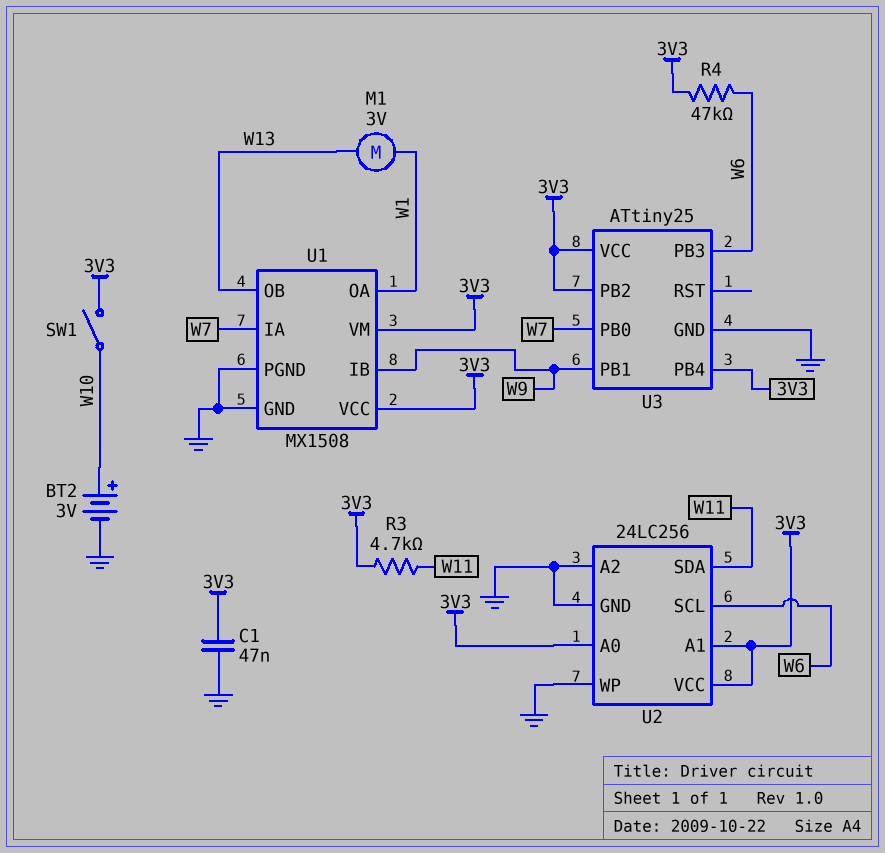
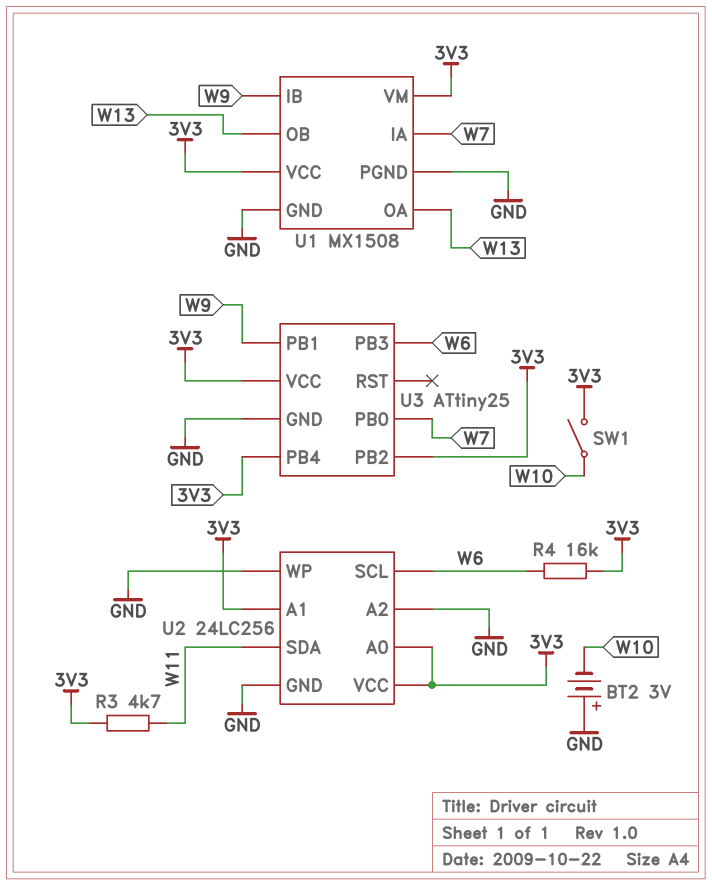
BT2: 3V (plus W10, minus GND) -> 3V (plus GND, minus W10)
C1: 47nF (3V3, GND) -> none
M1: motor 3V (W1, W13) -> none
R4: 47k (3V3, W6) -> 16k (3V3, W6)
U1 pin OA: W1 -> W13

